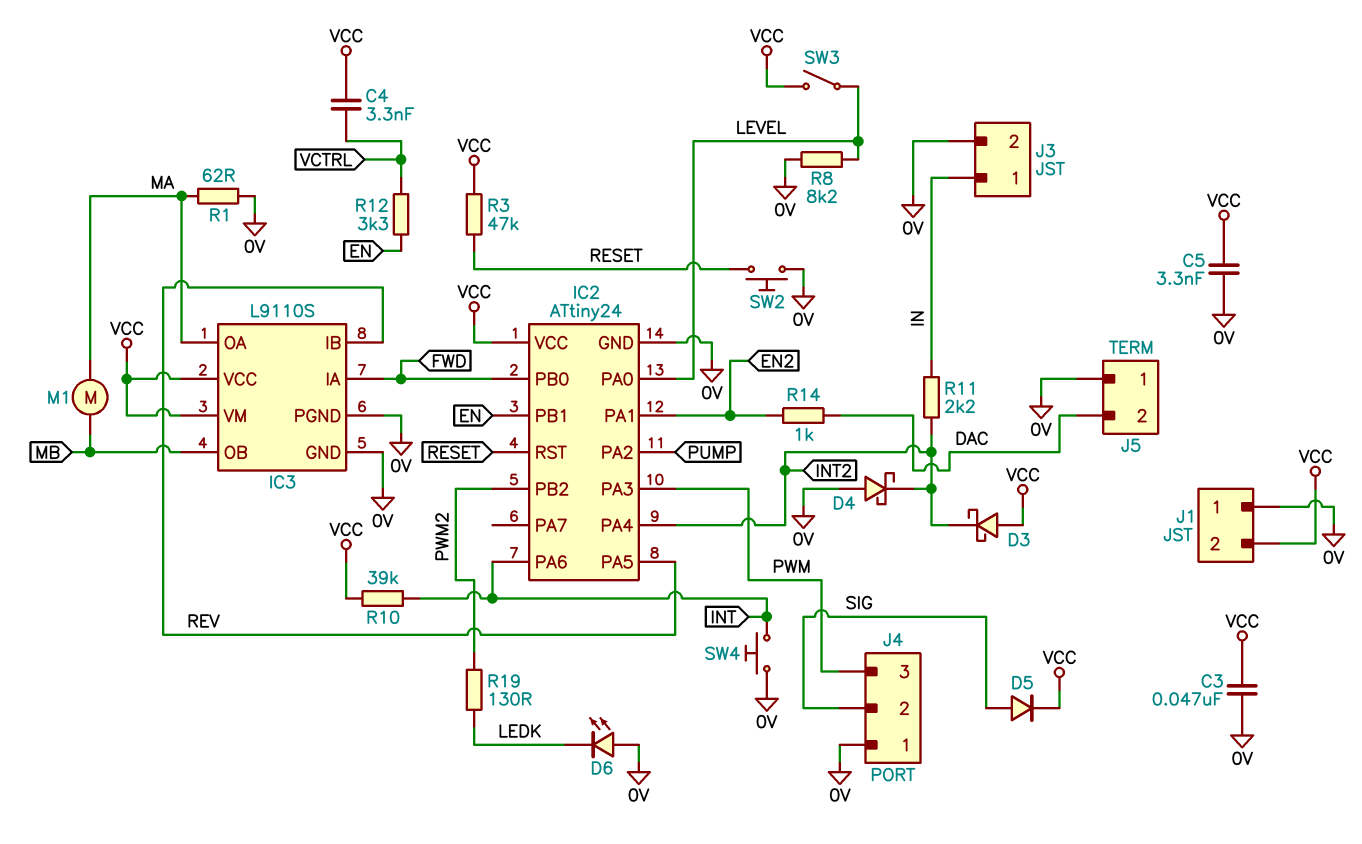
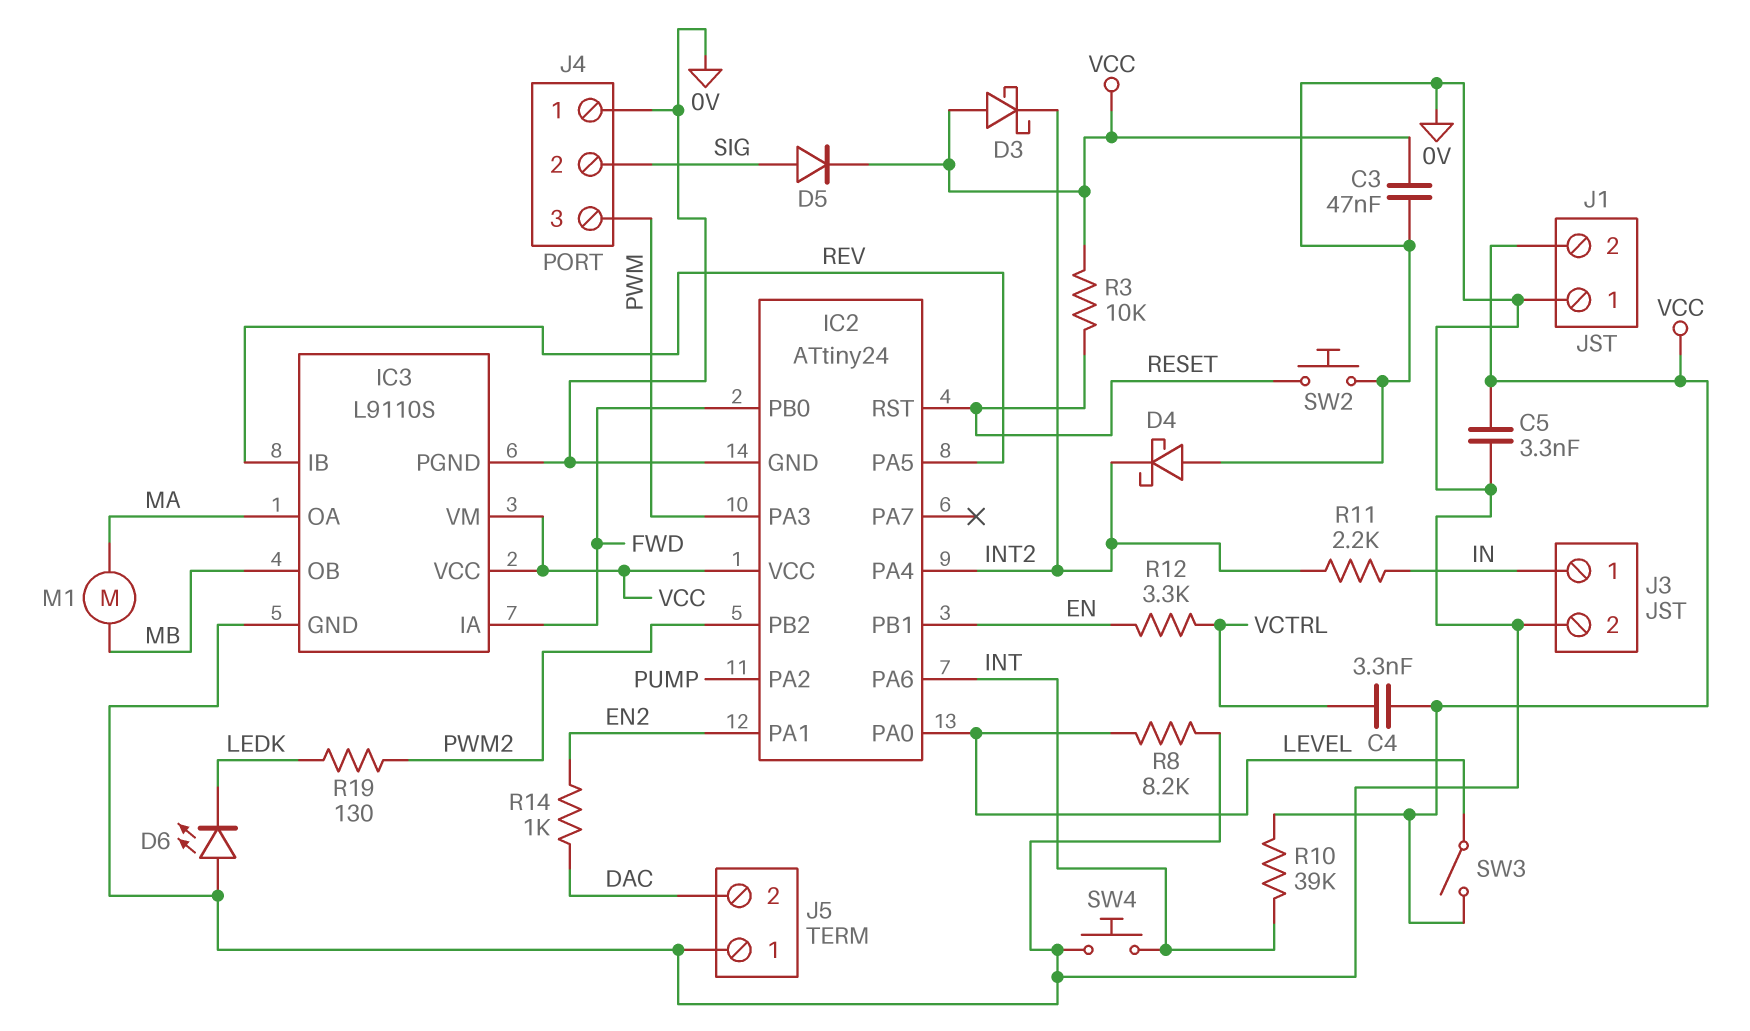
R1: 62 (0V, MA) -> none
R3: 47k (RESET, VCC) -> 10k (RESET, VCC)

